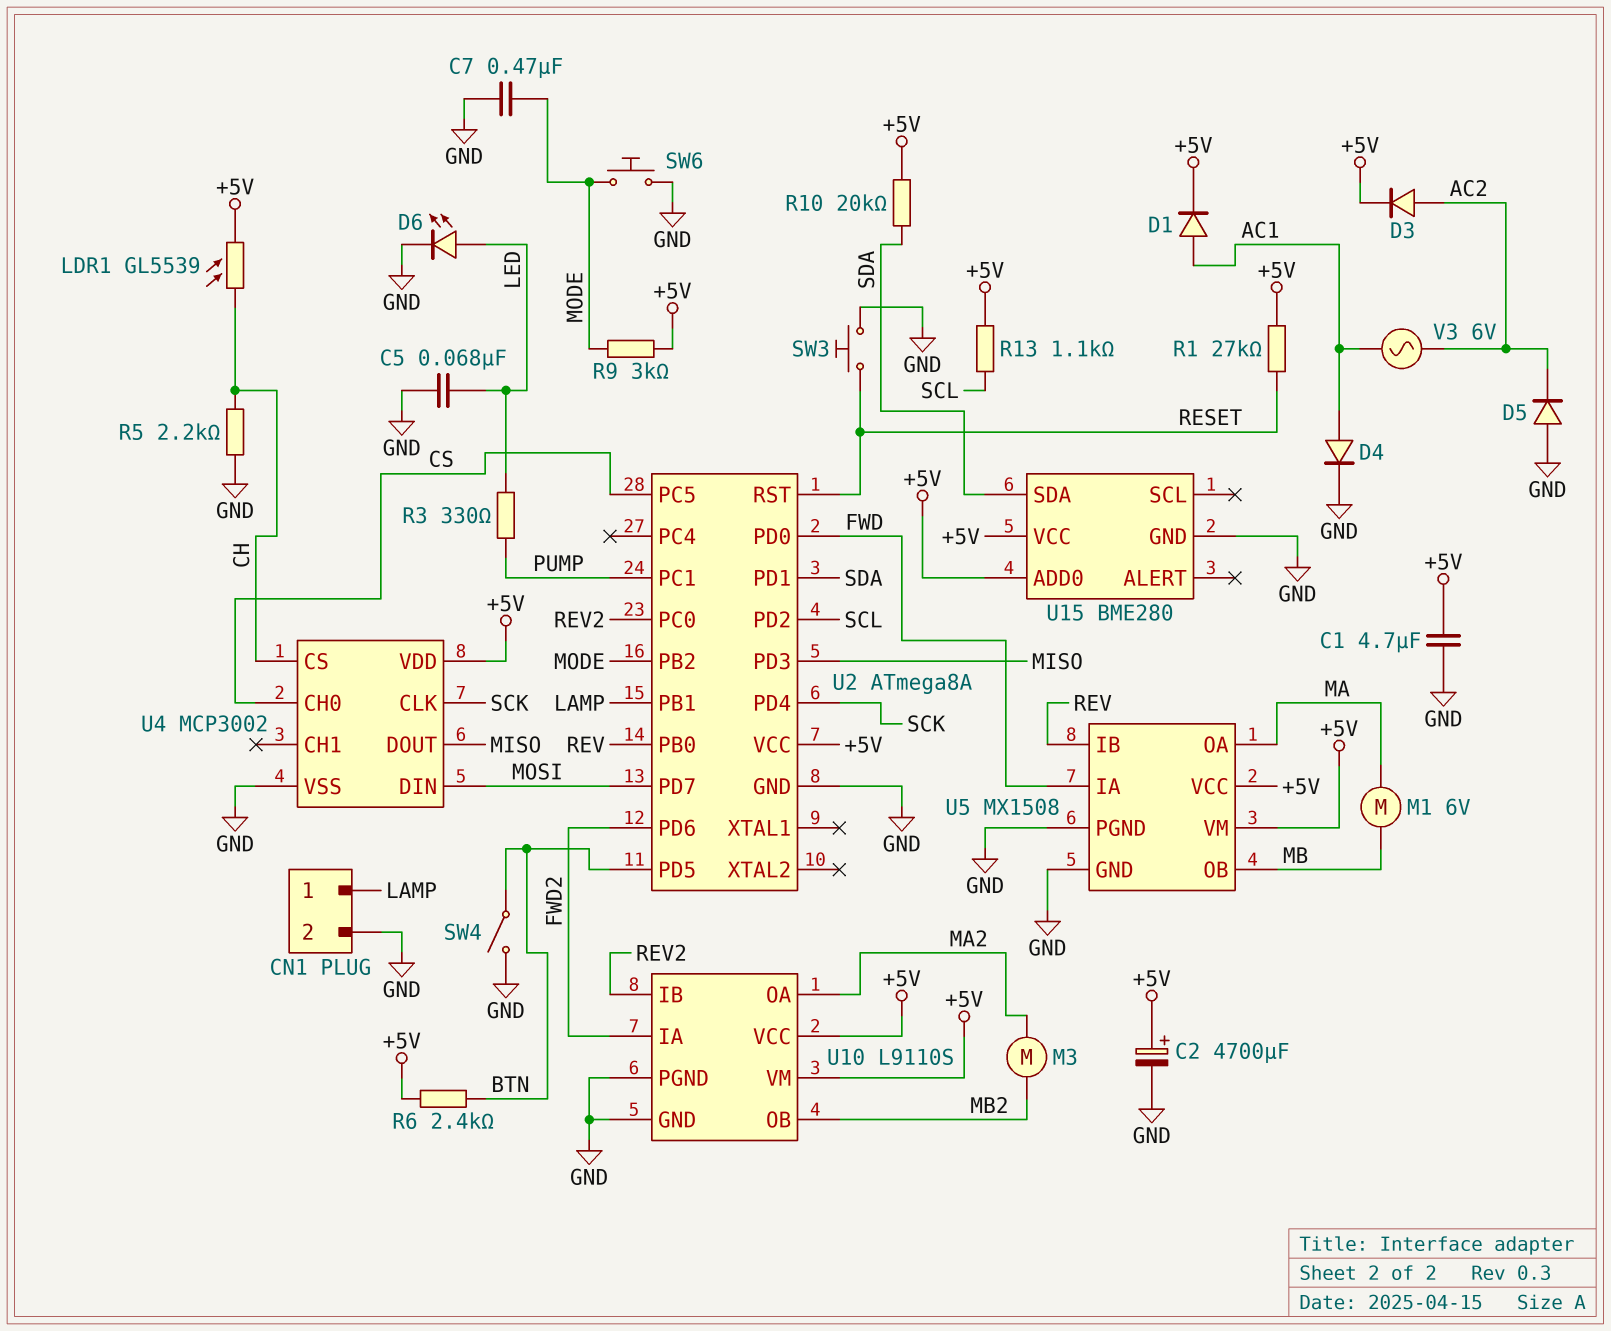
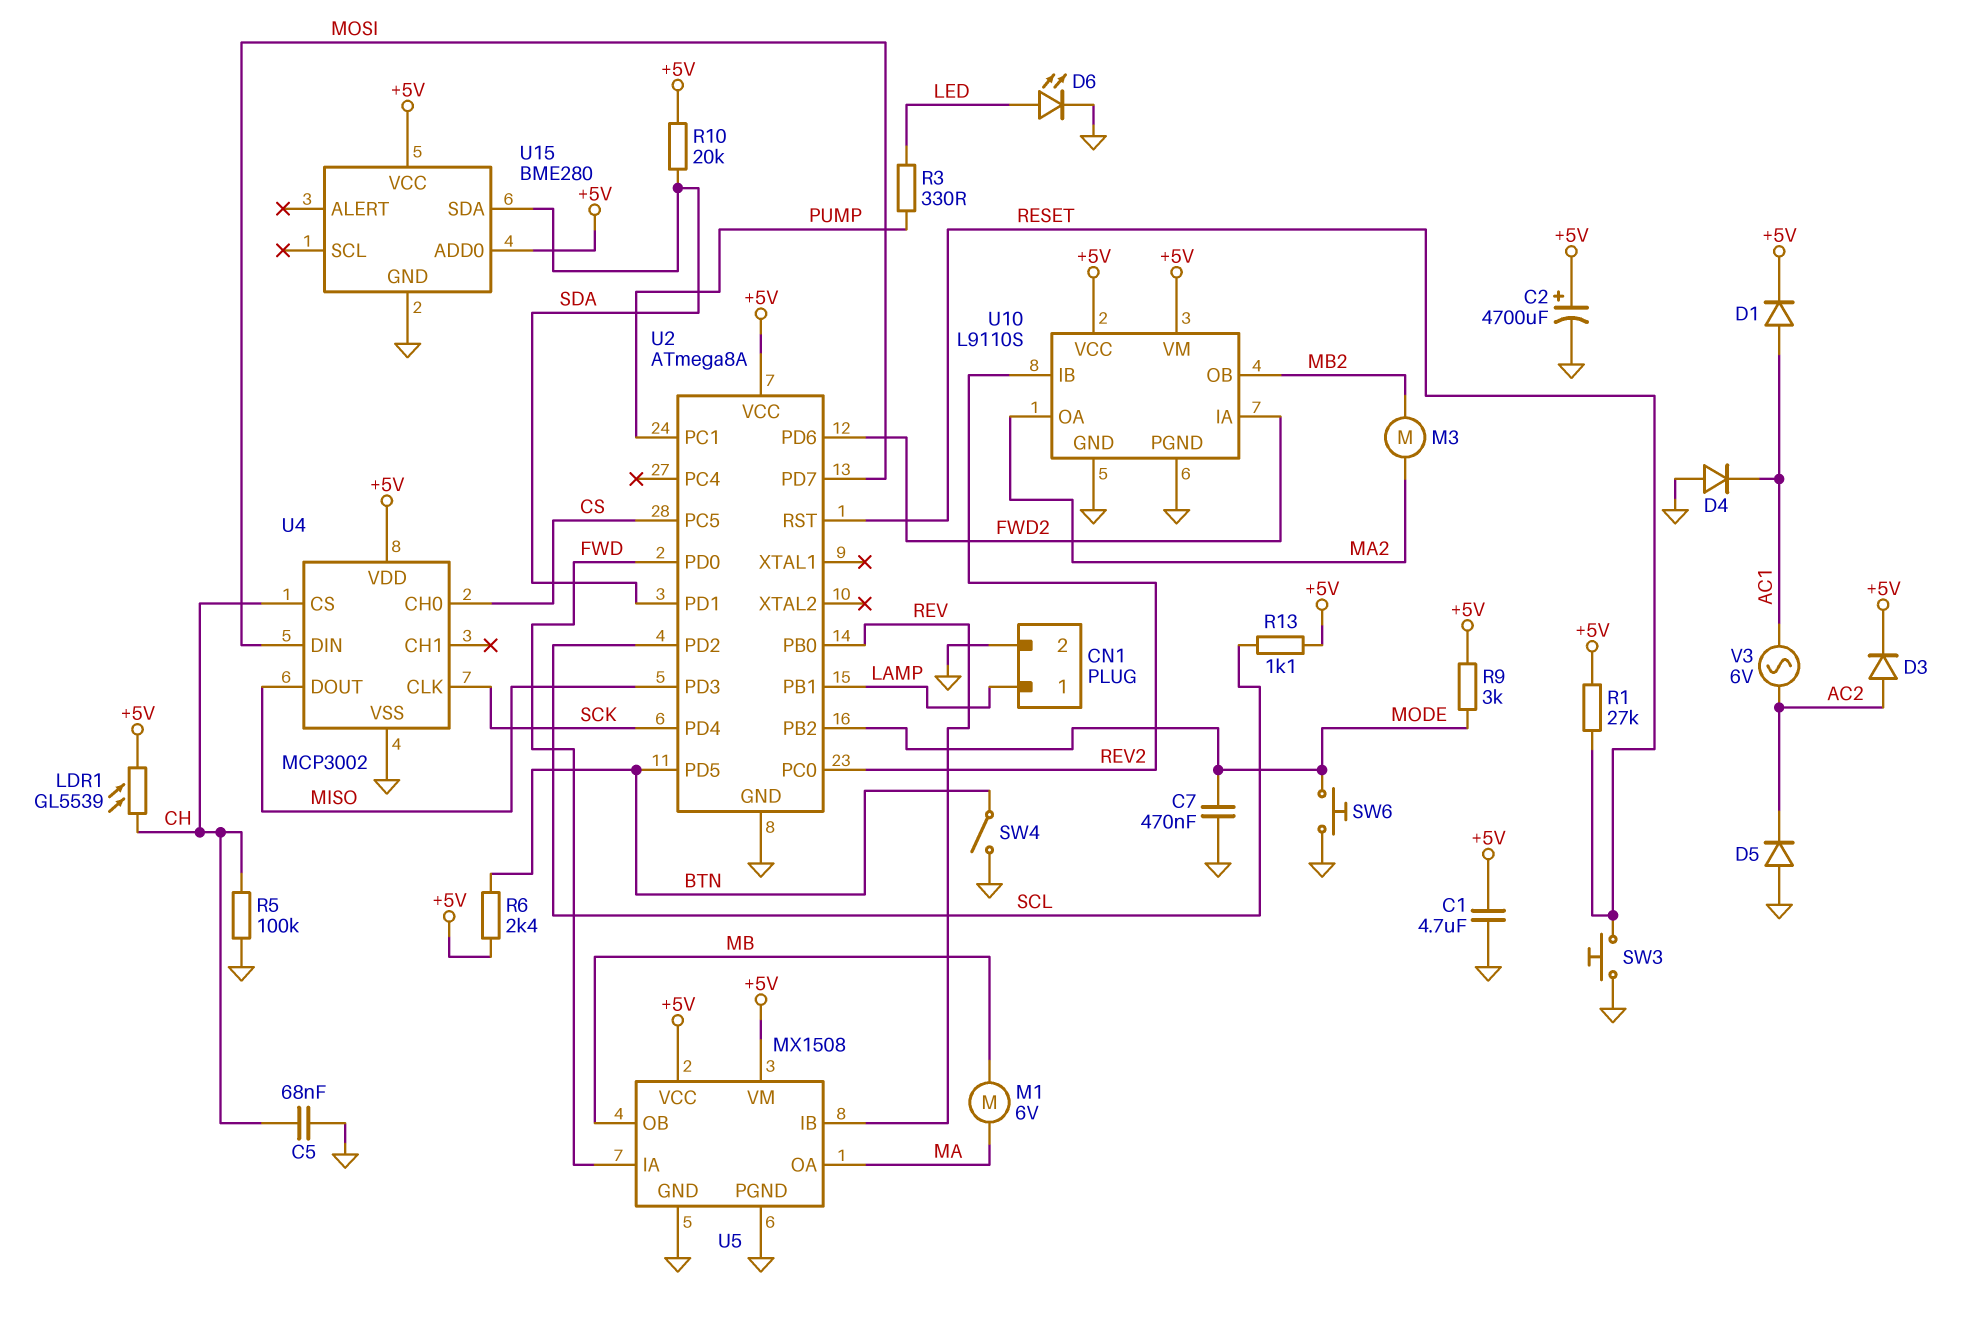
C5: 68nF (GND, LED) -> 68nF (CH, GND)
D4: diode (A AC1, K GND) -> diode (A GND, K AC1)
R5: 2.2k (CH, GND) -> 100k (CH, GND)

